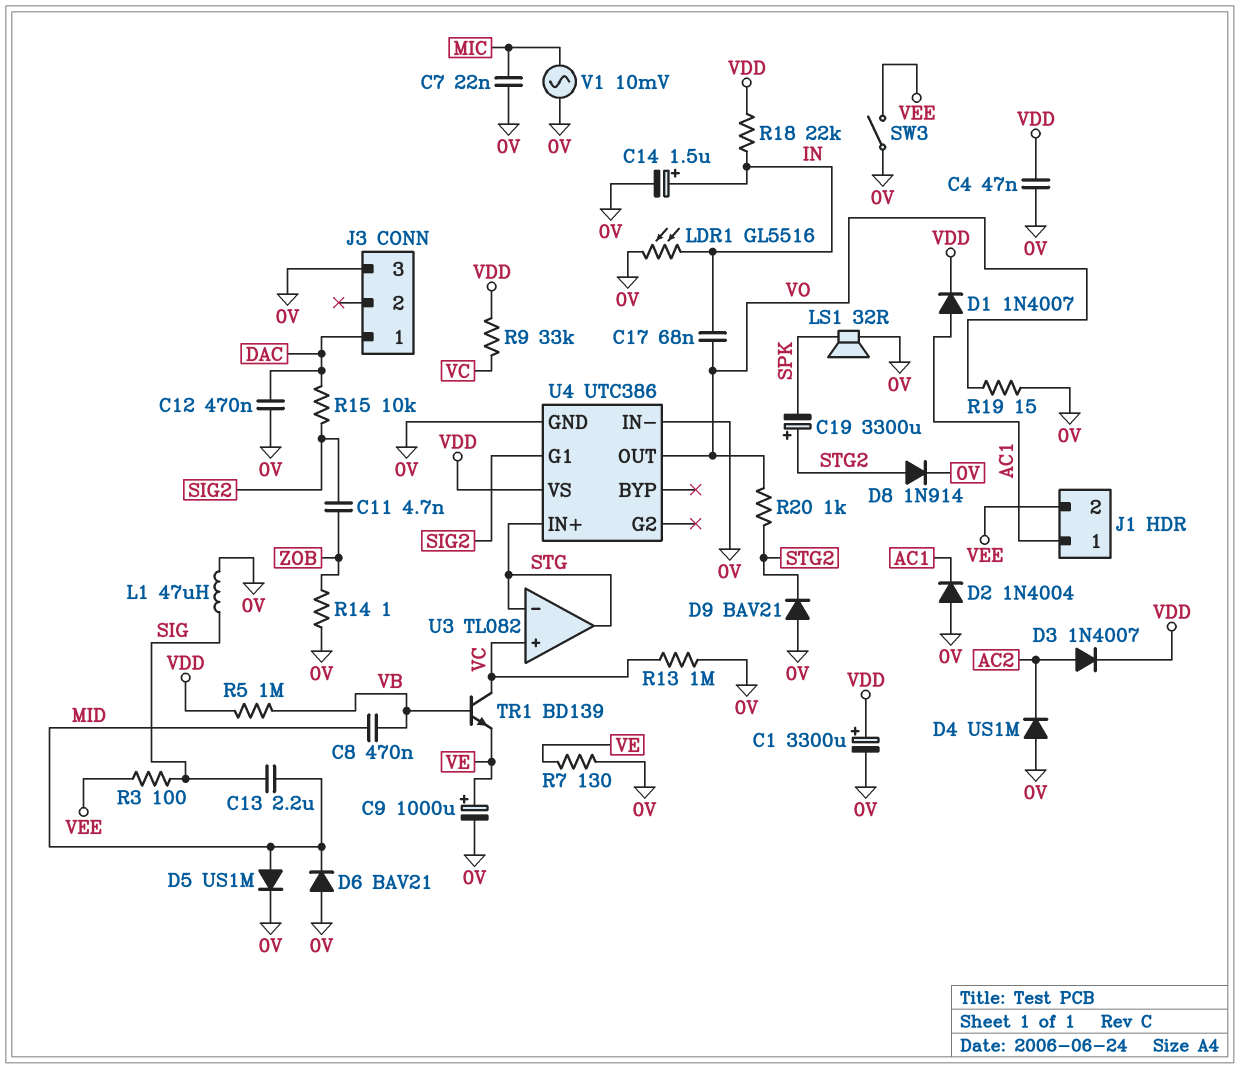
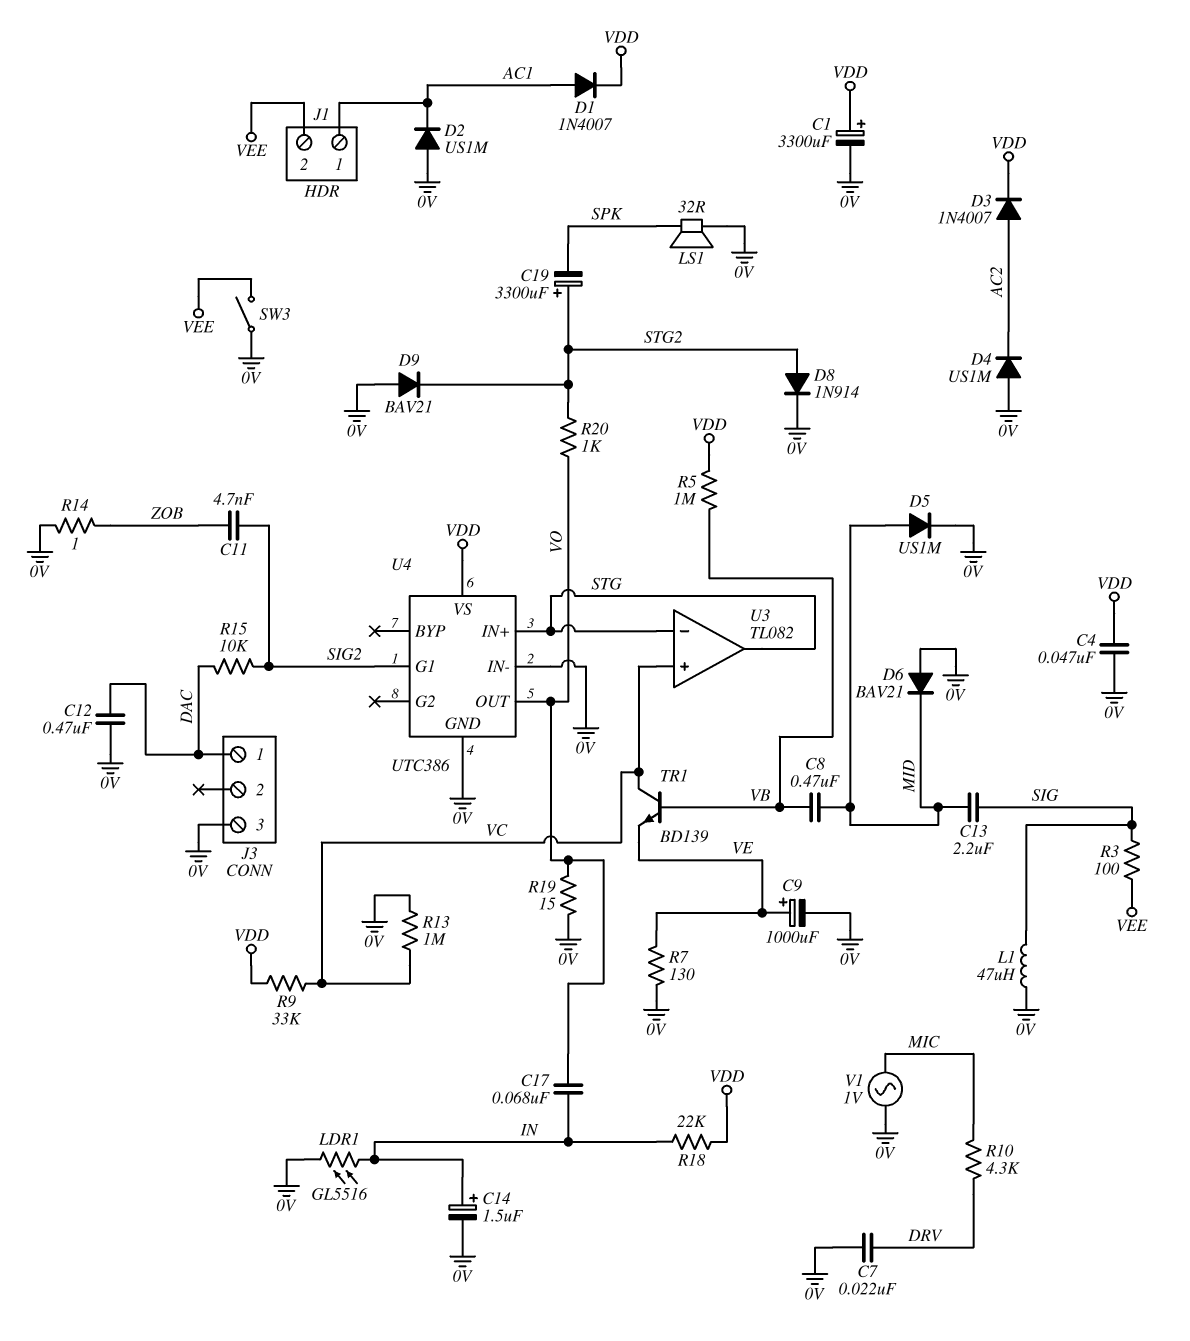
C7: 22nF (0V, MIC) -> 22nF (0V, DRV)
D2: diode 1N4004 (A 0V, K AC1) -> diode US1M (A 0V, K AC1)
R10: none -> 4.3k (DRV, MIC)
V1: AC 10mV (0V, MIC) -> AC 1V (0V, MIC)

